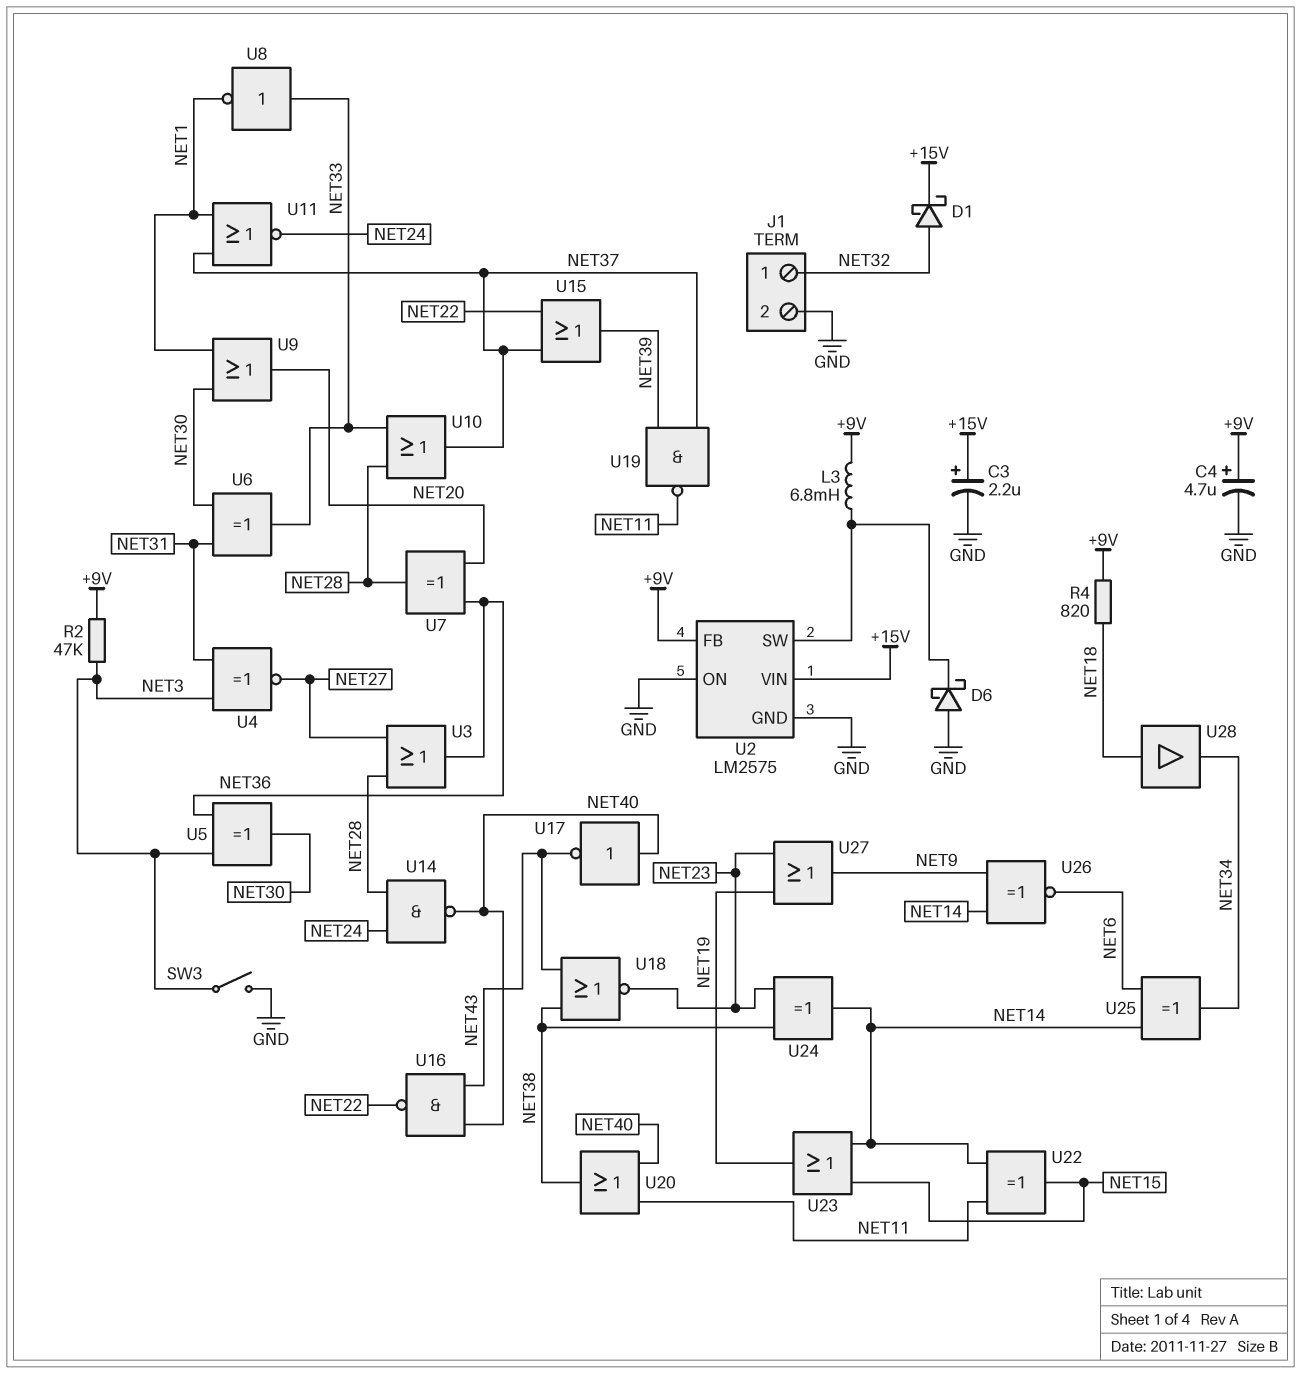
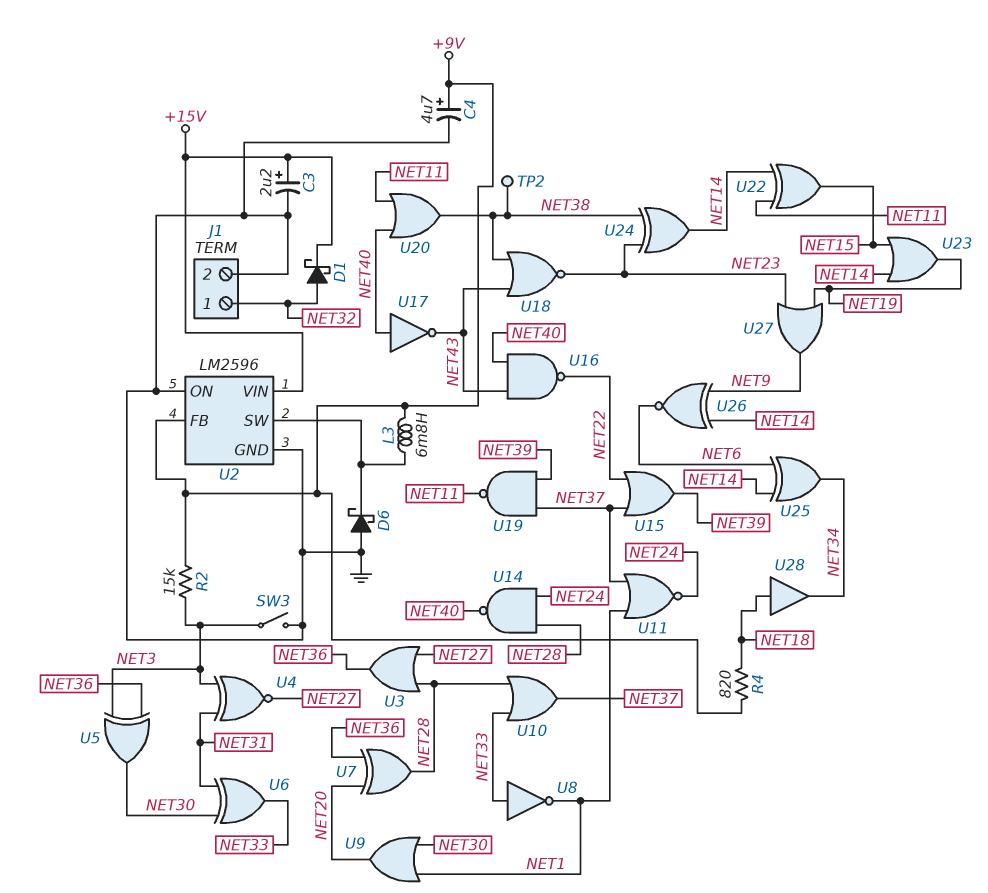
R2: 47k (+9V, NET3) -> 15k (+9V, NET3)
TP2: none -> test point (NET38)
U2: LM2575 -> LM2596

